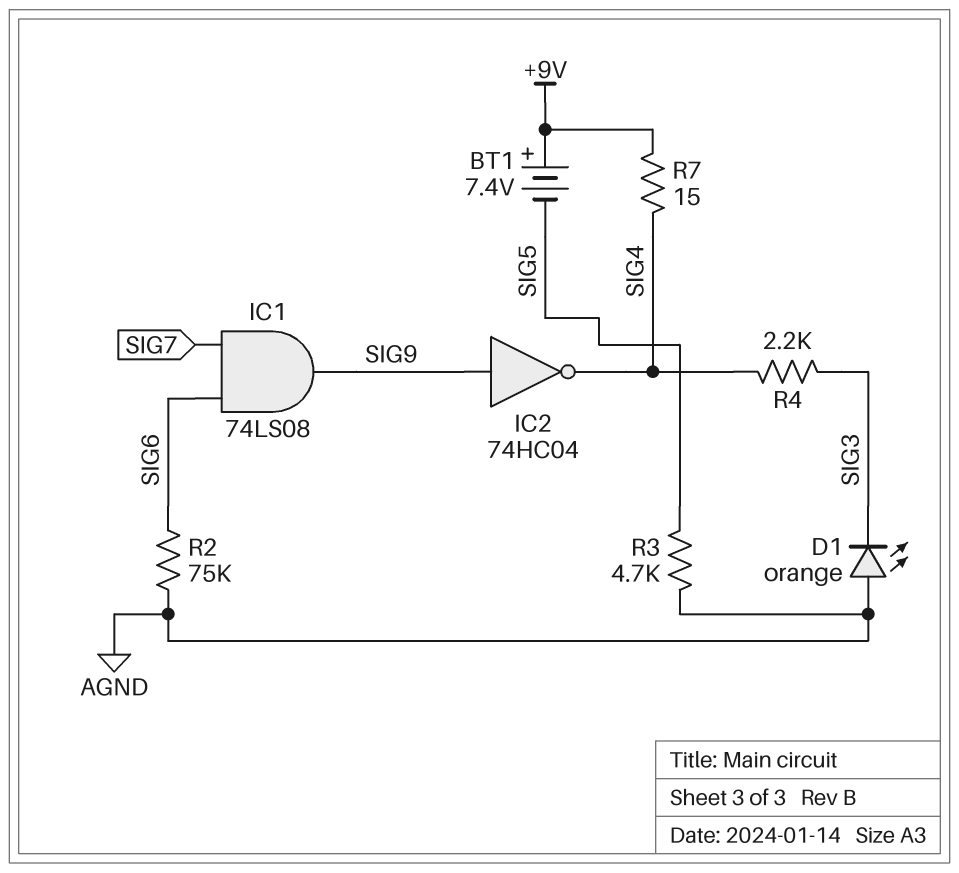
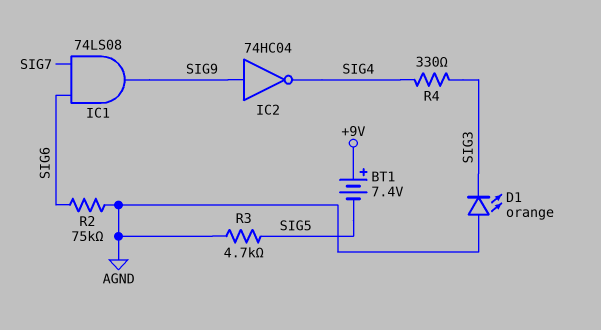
R4: 2.2k (SIG3, SIG4) -> 330 (SIG3, SIG4)
R7: 15 (+9V, SIG4) -> none

